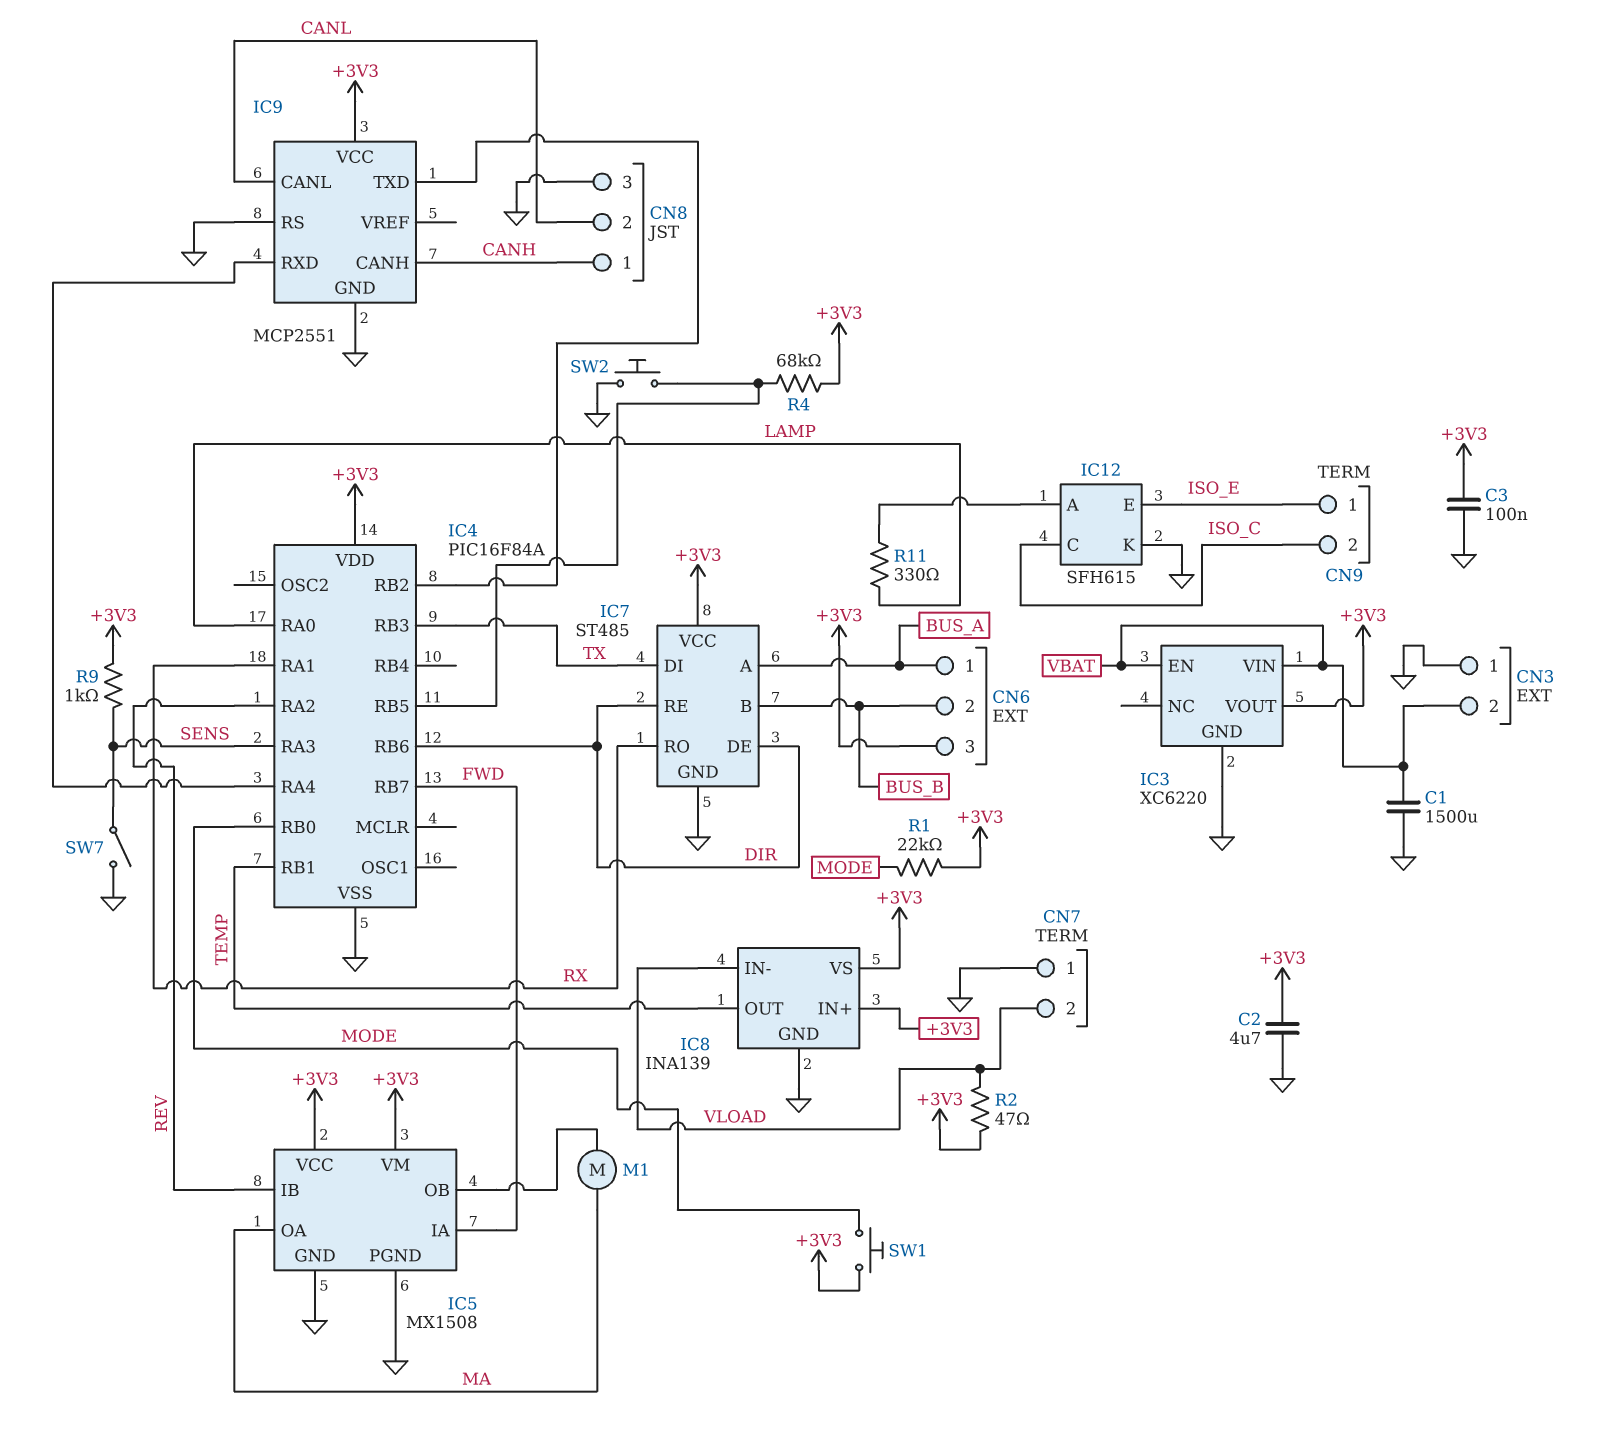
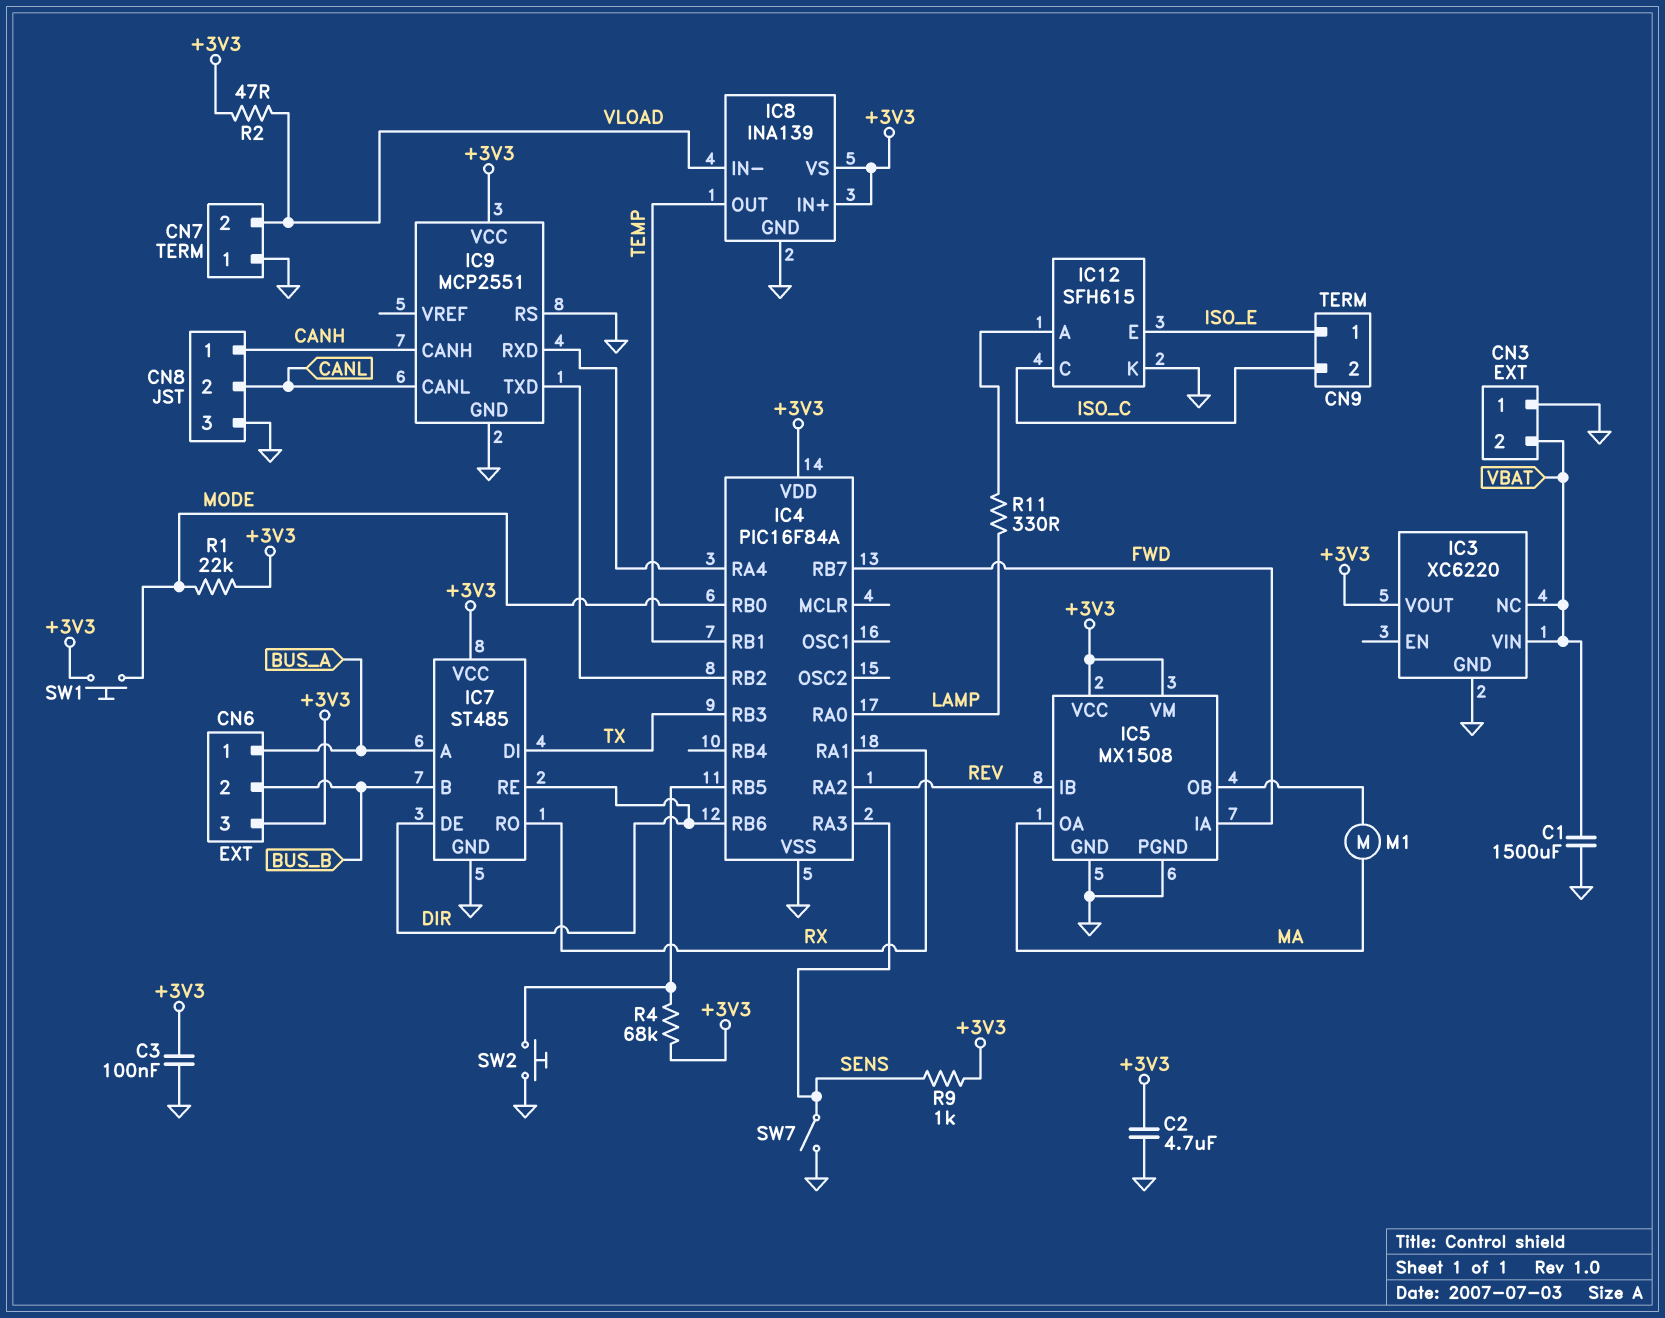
IC3 pin EN: VBAT -> none
IC3 pin NC: none -> VBAT

